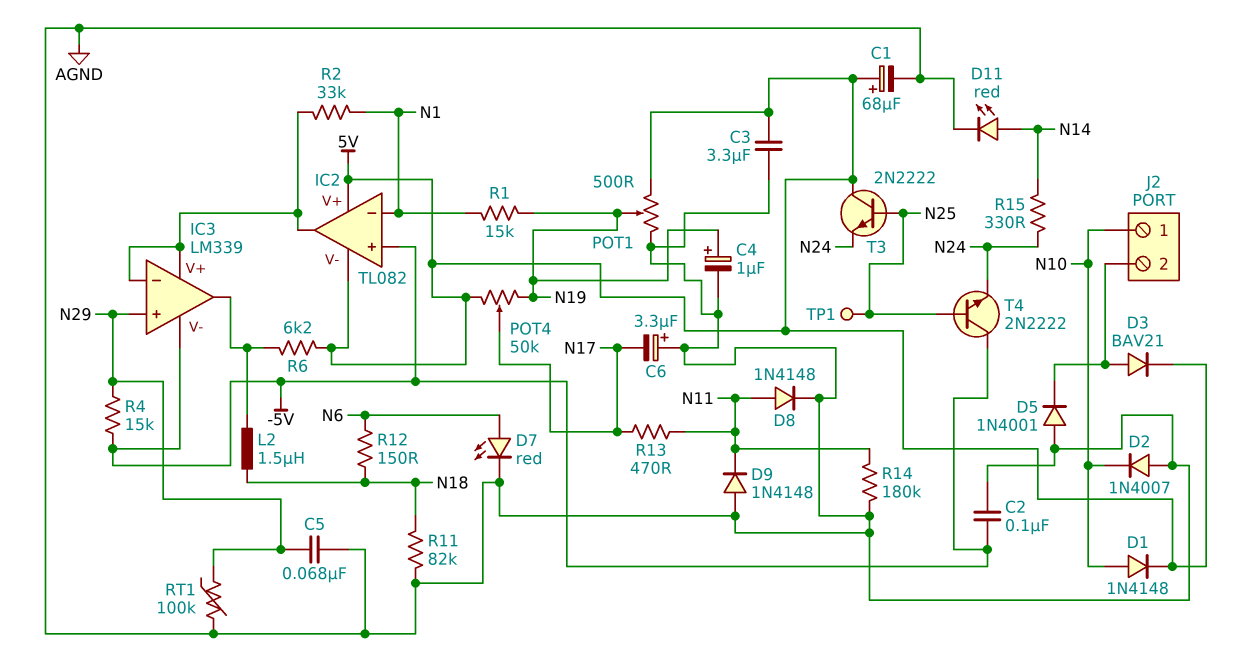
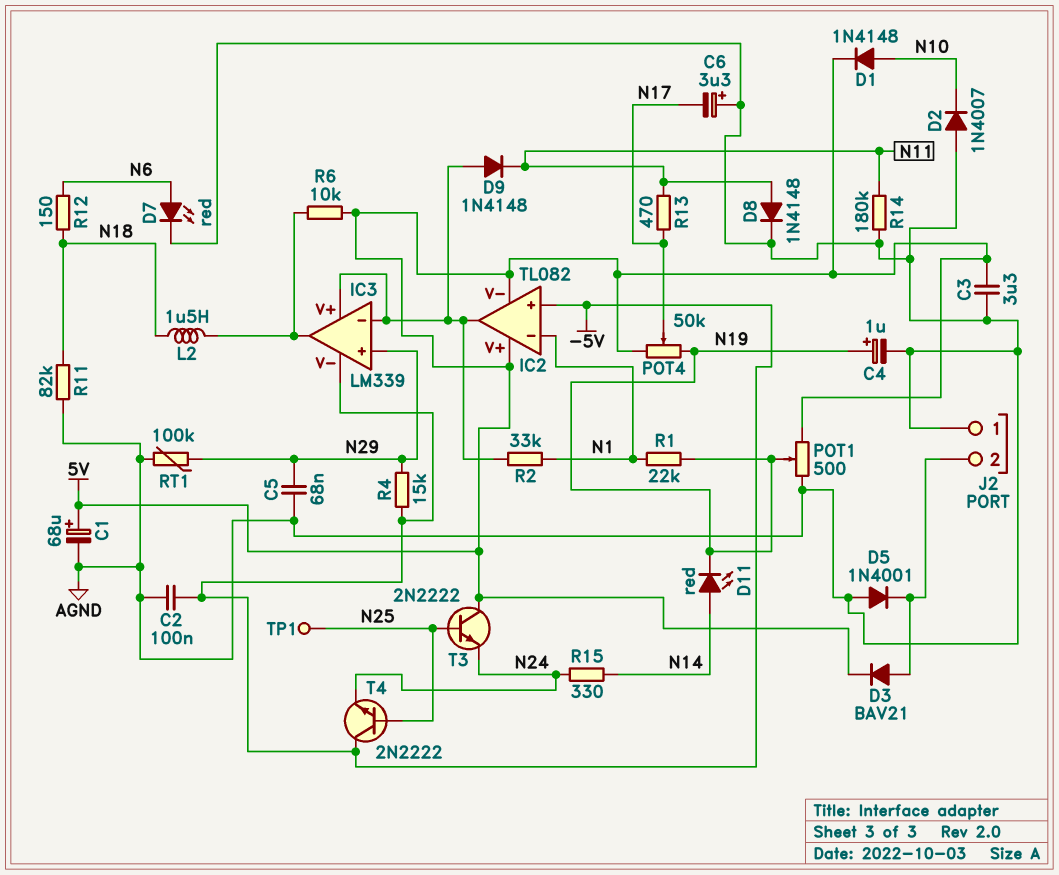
D9: diode 1N4148 (A AGND, K N11) -> diode 1N4148 (A IC2/out, K N11)
D11: LED red (A N14, K AGND) -> LED red (A N14, K N19)
J2 pin 1: N10 -> AGND
R1: 15k (N1, N19) -> 22k (N1, N19)
R6: 6.2k (5V, IC3/out) -> 10k (5V, IC3/out)

